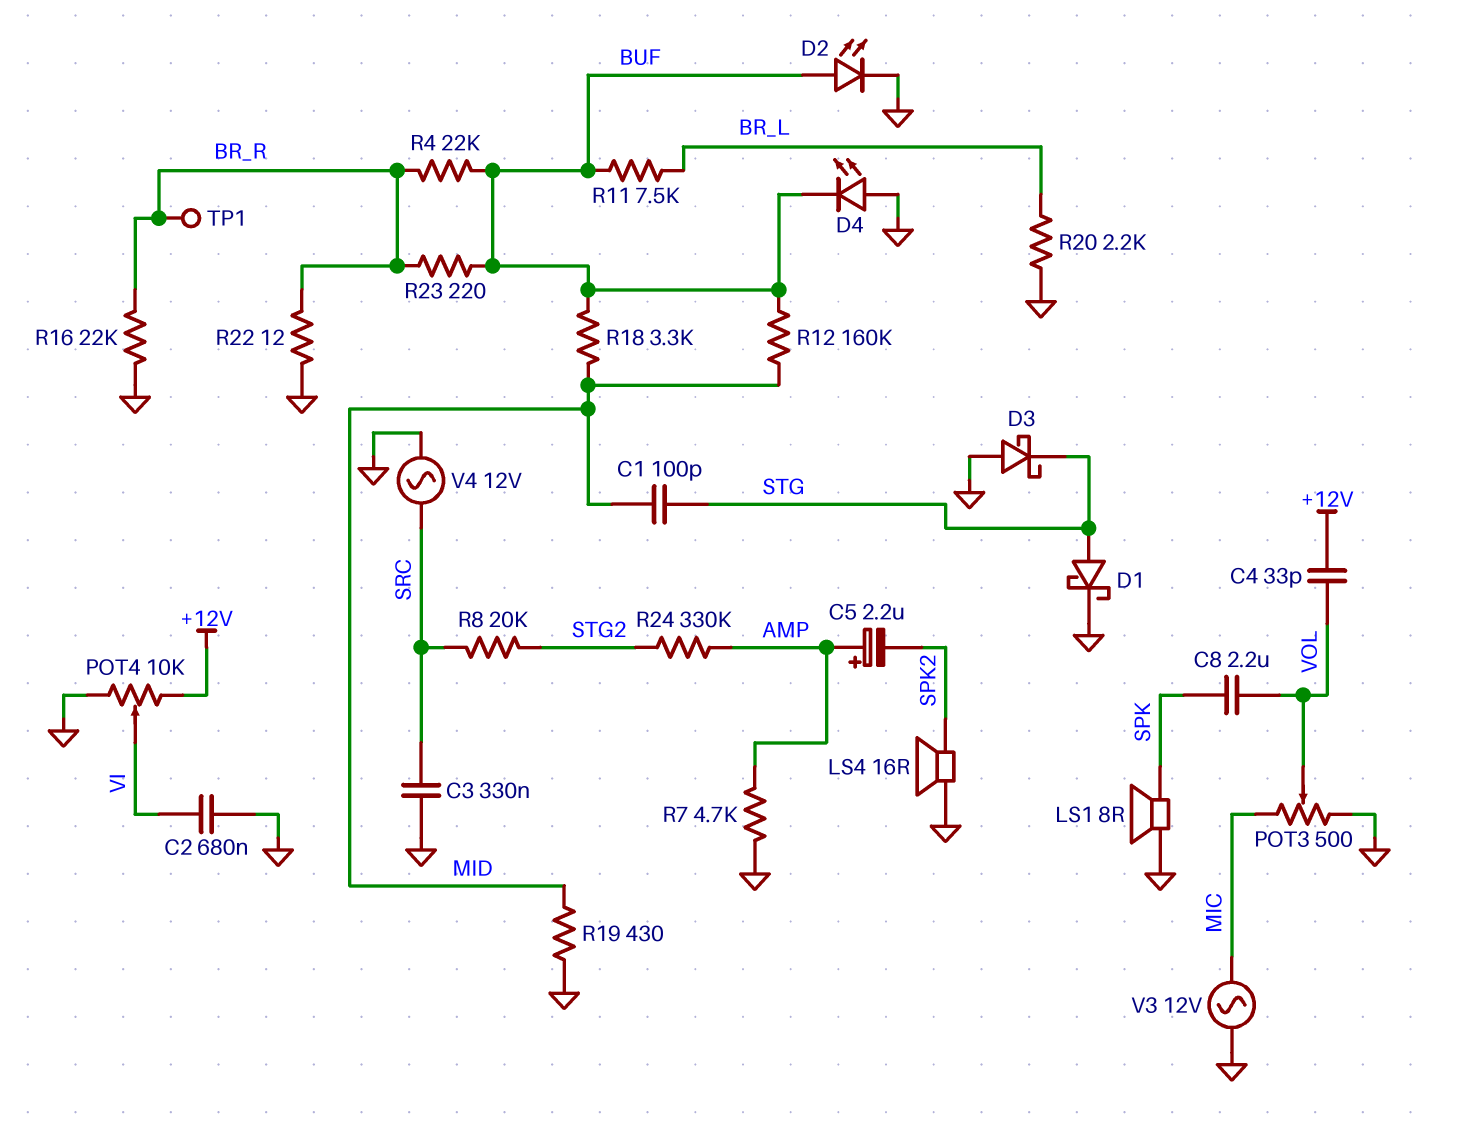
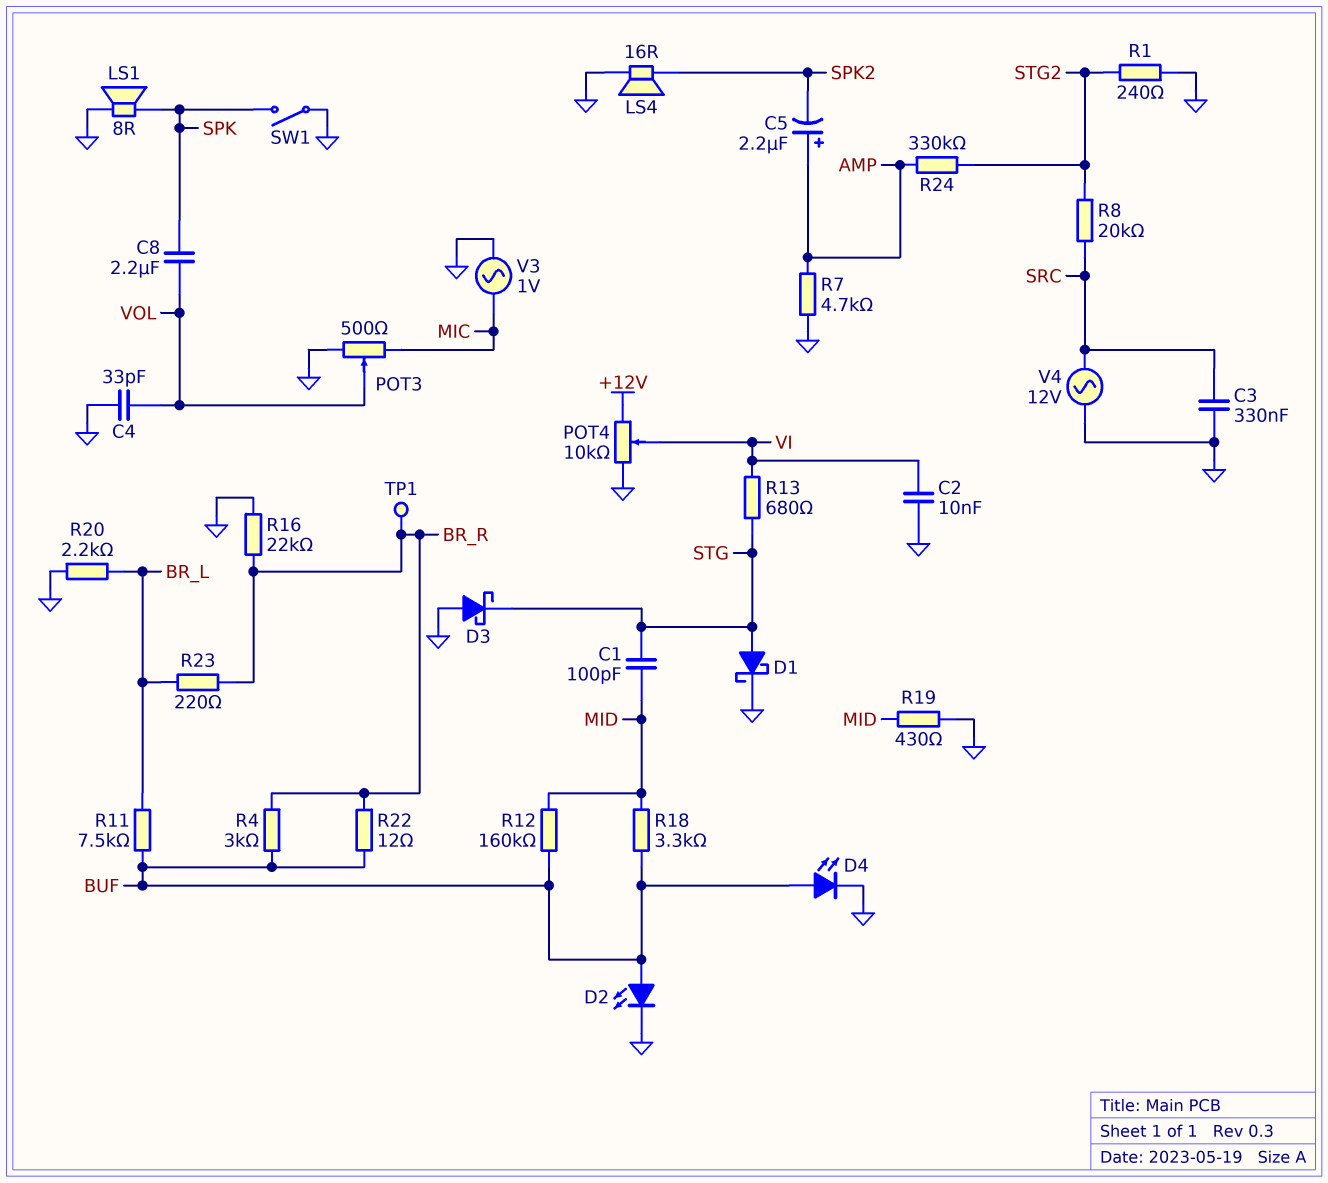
C2: 680nF (GND, VI) -> 10nF (GND, VI)
C4: 33pF (+12V, VOL) -> 33pF (GND, VOL)
D4: LED (A GND, K BUF) -> LED (A BUF, K GND)
R1: none -> 240 (GND, STG2)
R4: 22k (BR_R, BUF) -> 3k (BR_R, BUF)
R13: none -> 680 (STG, VI)
R22: 12 (BR_R, GND) -> 12 (BR_R, BUF)
R23: 220 (BR_R, BUF) -> 220 (BR_L, BR_R)
SW1: none -> switch (GND, SPK)
V3: AC 12V (GND, MIC) -> AC 1V (GND, MIC)

